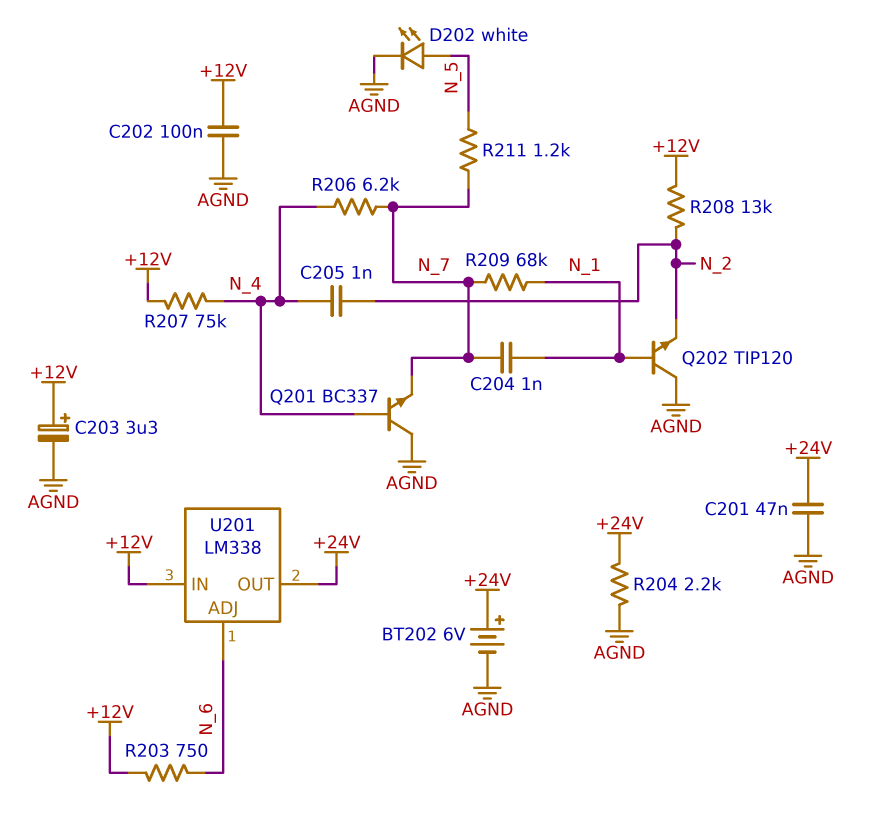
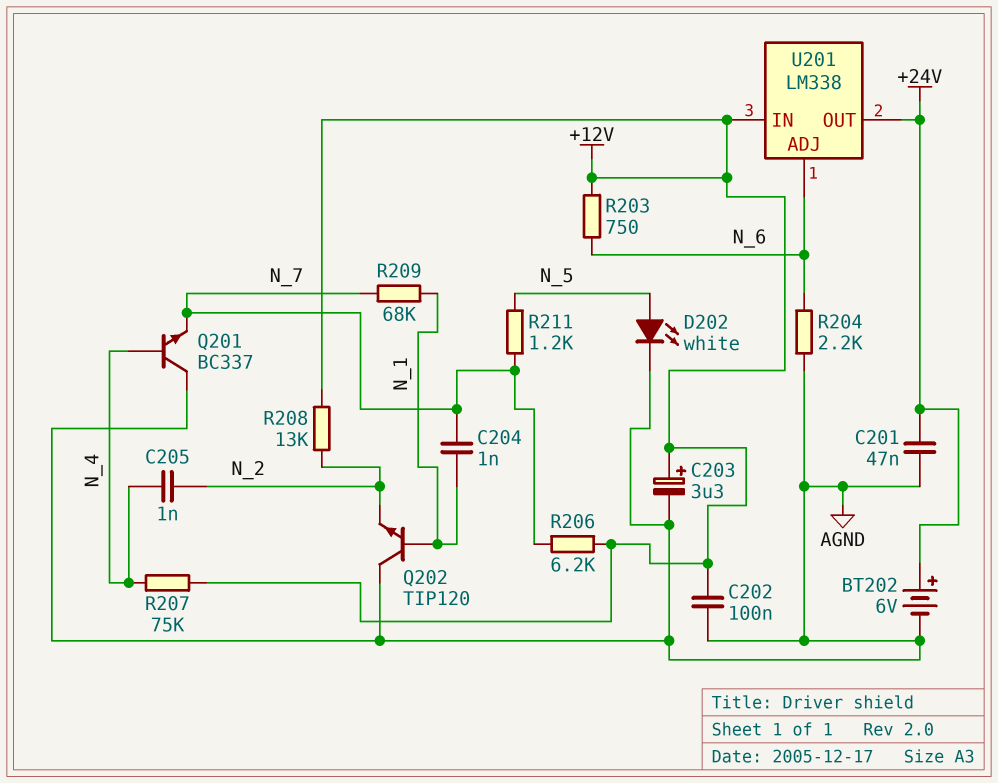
R204: 2.2k (+24V, AGND) -> 2.2k (AGND, N_6)
R206: 6.2k (N_4, N_7) -> 6.2k (+12V, N_7)

